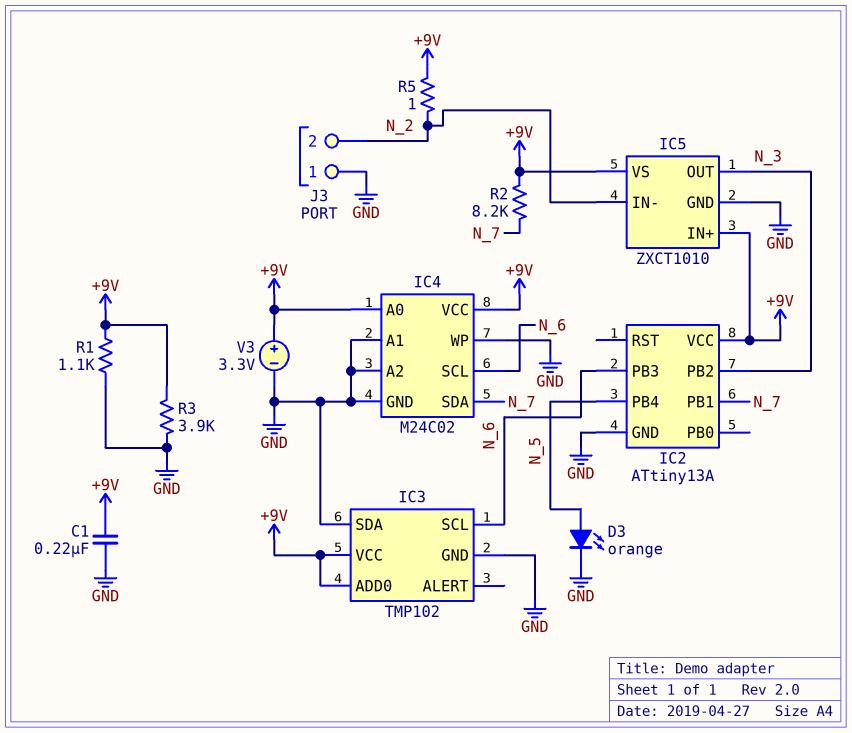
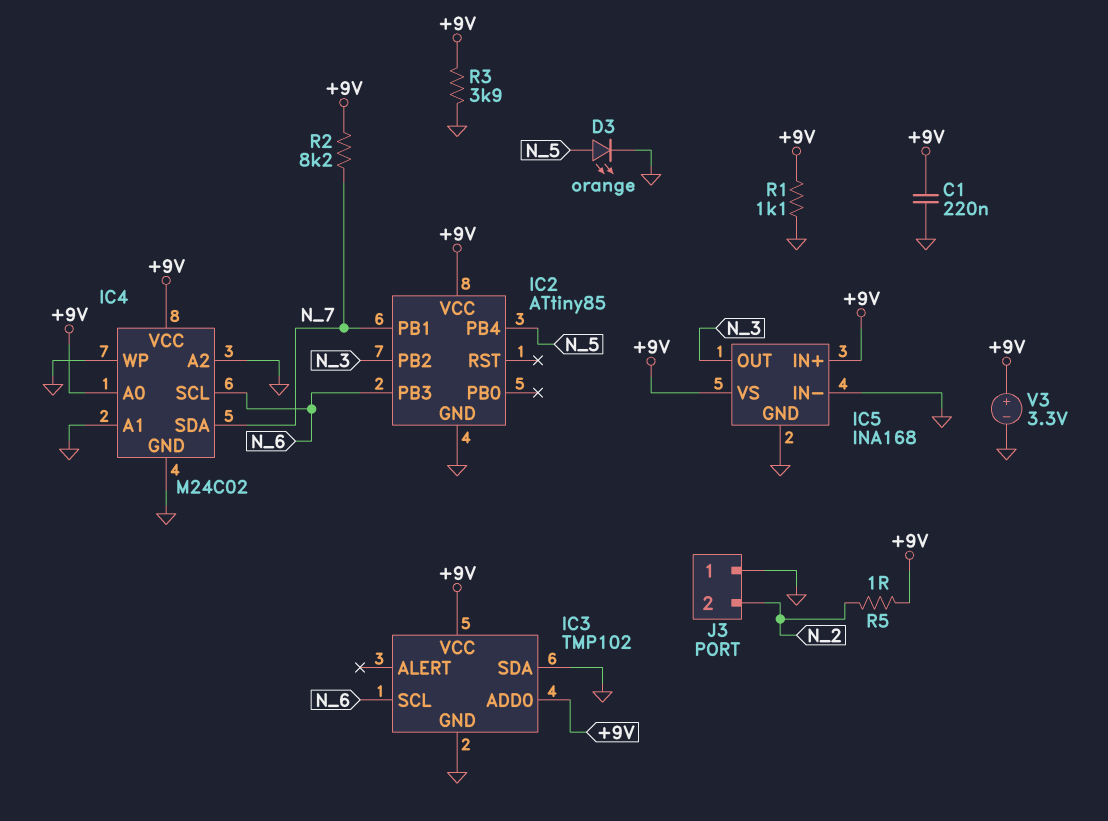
IC2: ATtiny13A -> ATtiny85
IC5: ZXCT1010 -> INA168
IC5 pin IN-: N_2 -> GND

